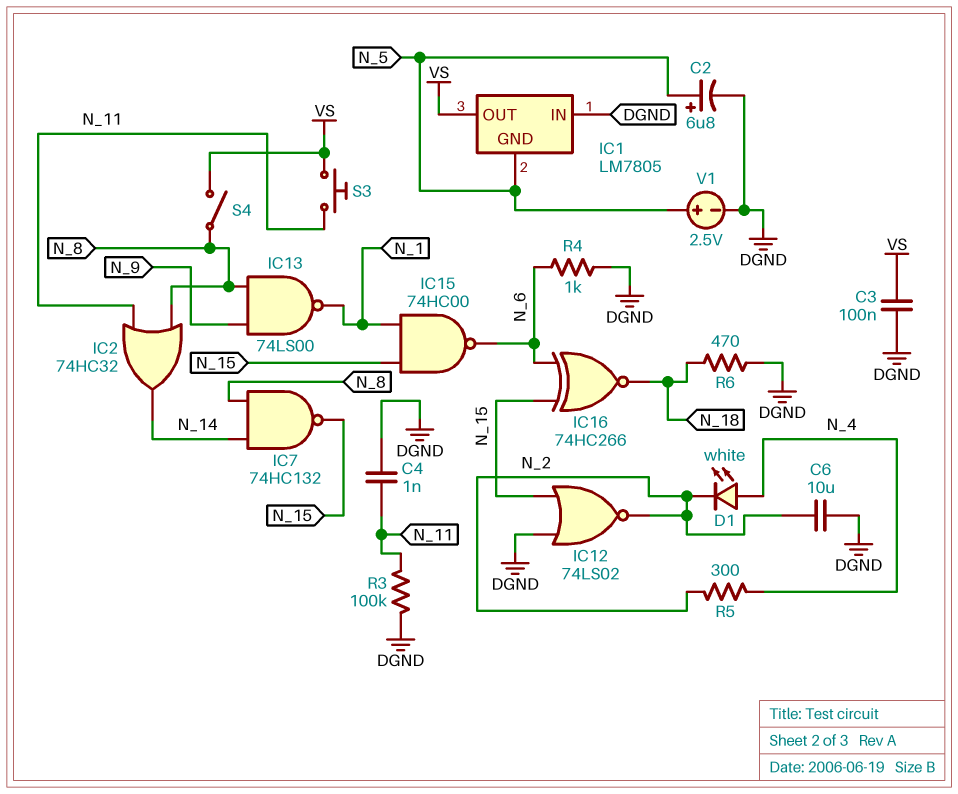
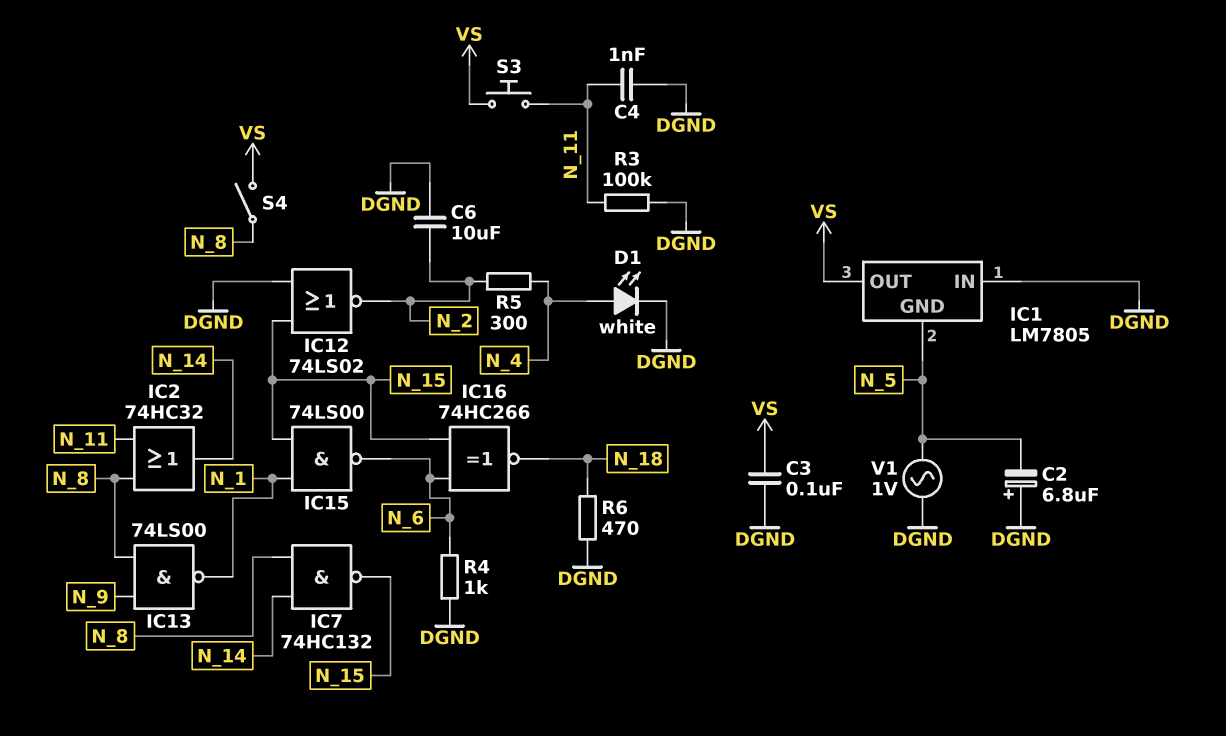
C2: 6.8uF (plus N_5, minus DGND) -> 6.8uF (plus DGND, minus N_5)
D1: LED white (A N_4, K N_2) -> LED white (A N_4, K DGND)
IC15: NAND 74HC00 (in N_1, in N_15, out N_6) -> NAND 74LS00 (in N_1, in N_15, out N_6)
V1: 2.5V (plus N_5, minus DGND) -> AC 1V (DGND, N_5)

